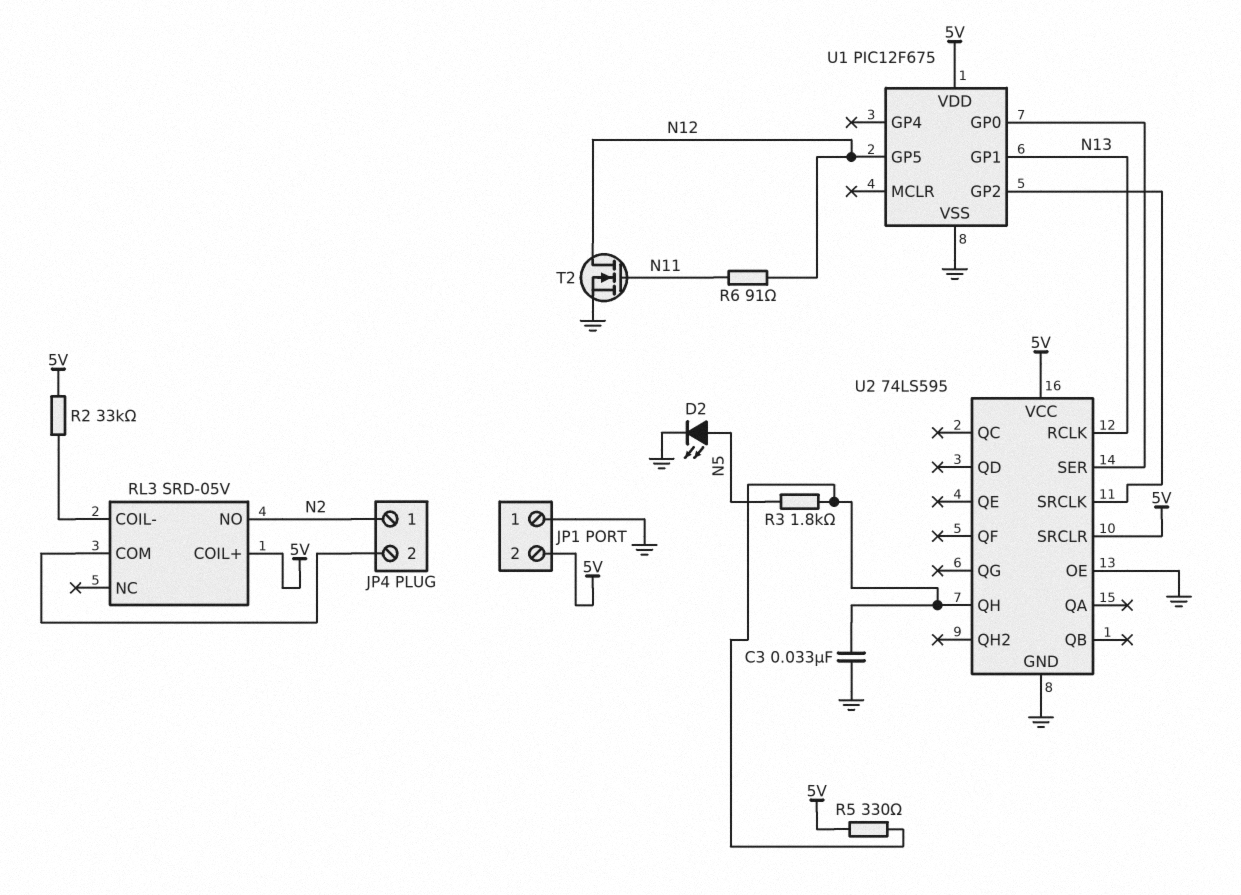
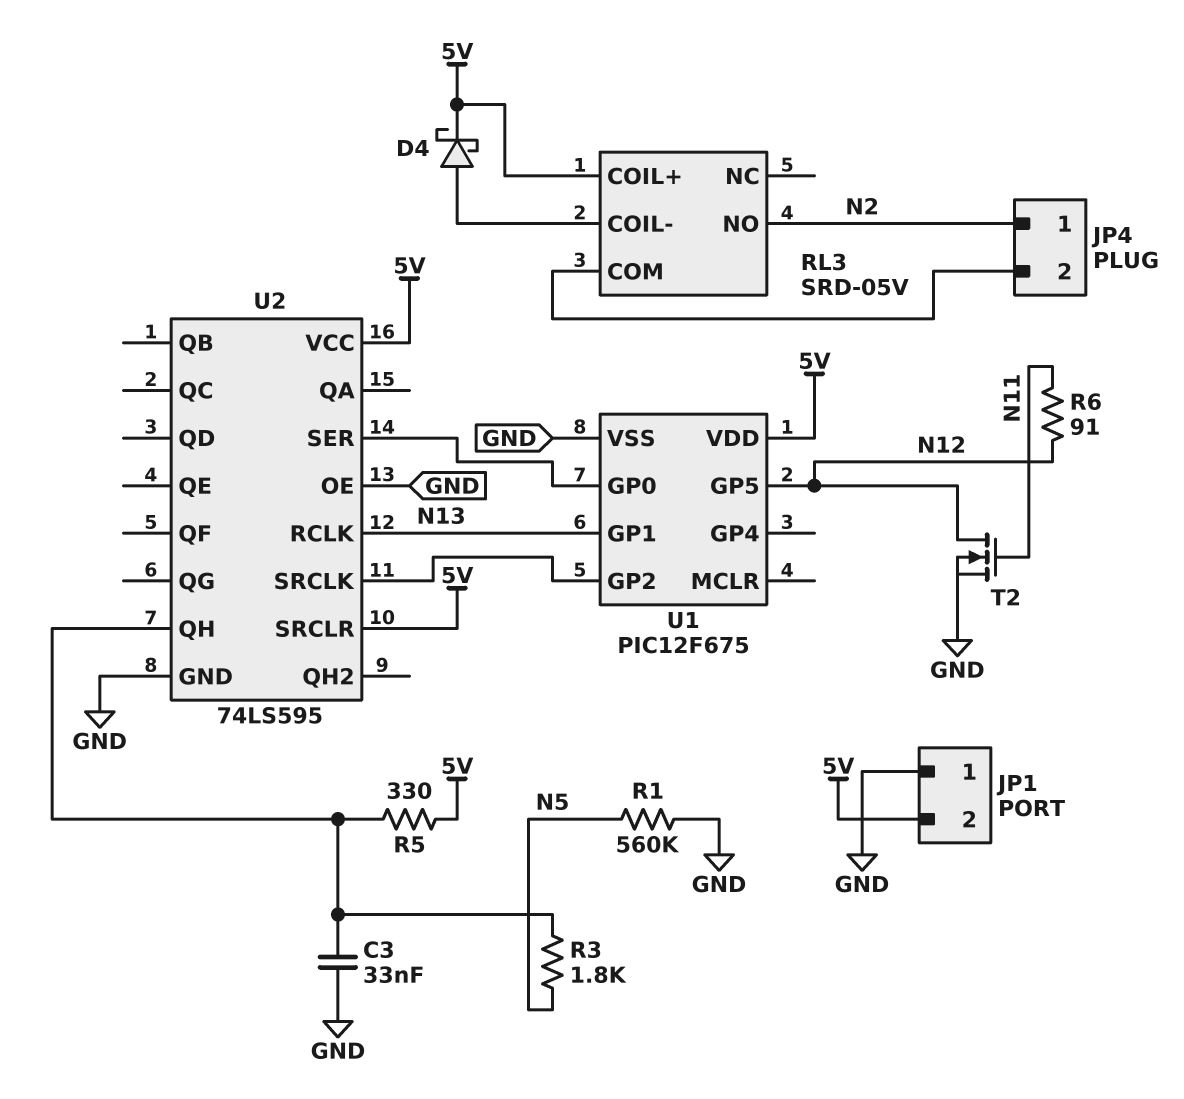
D2: LED (A N5, K GND) -> none
D4: none -> schottky (A RL3/COIL-, K 5V)
R1: none -> 560k (GND, N5)
R2: 33k (5V, RL3/COIL-) -> none

